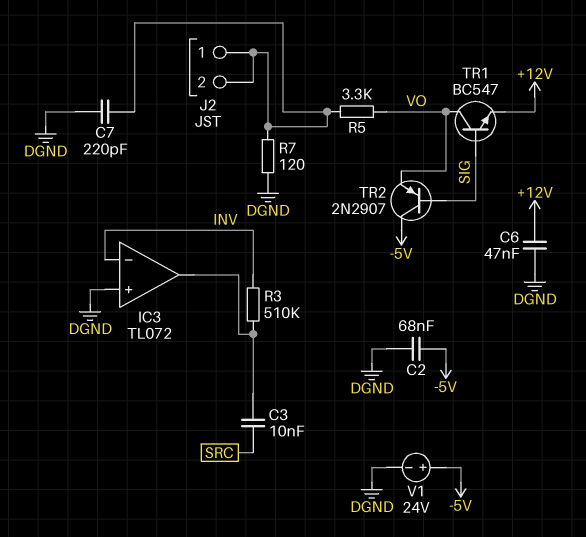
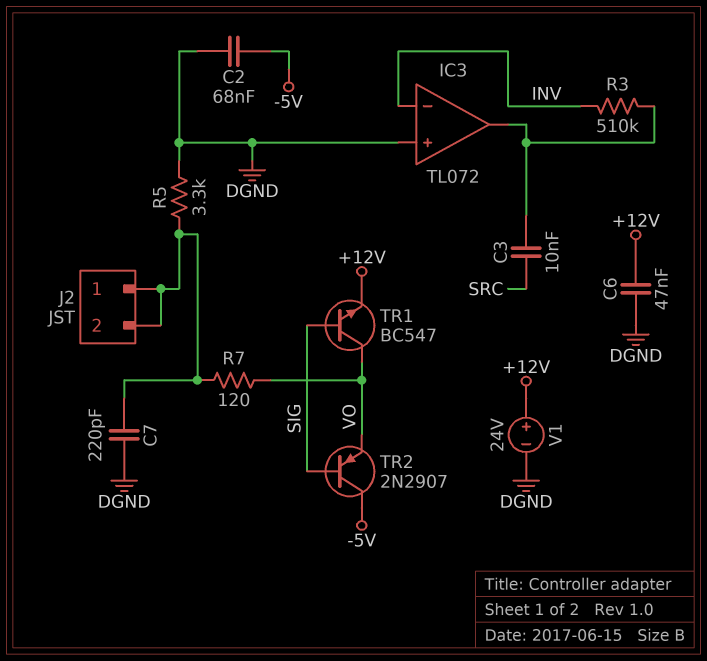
R5: 3.3k (J2/1, VO) -> 3.3k (DGND, J2/1)
R7: 120 (DGND, J2/1) -> 120 (J2/1, VO)
V1: 24V (plus -5V, minus DGND) -> 24V (plus +12V, minus DGND)

